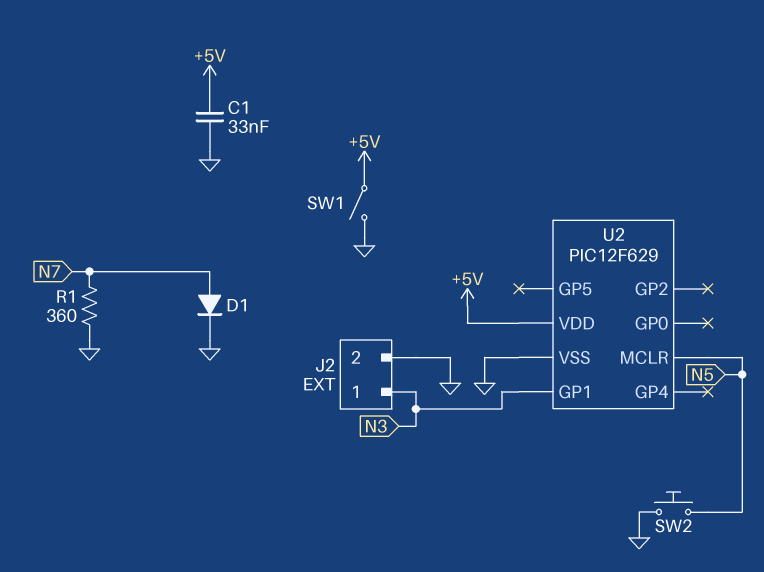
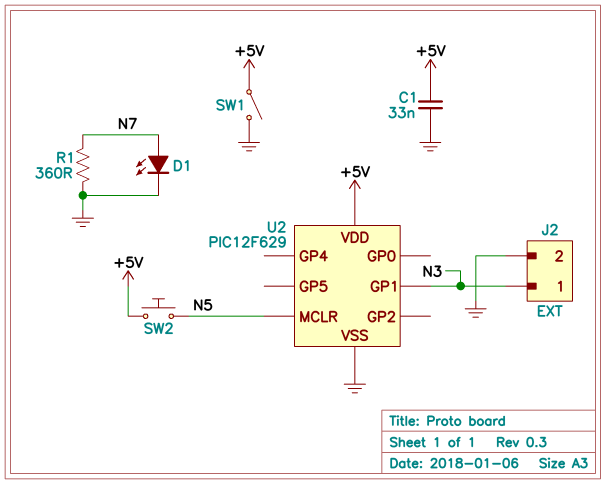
D1: diode (A N7, K GND) -> LED (A N7, K GND)
SW2: button (GND, N5) -> button (+5V, N5)

